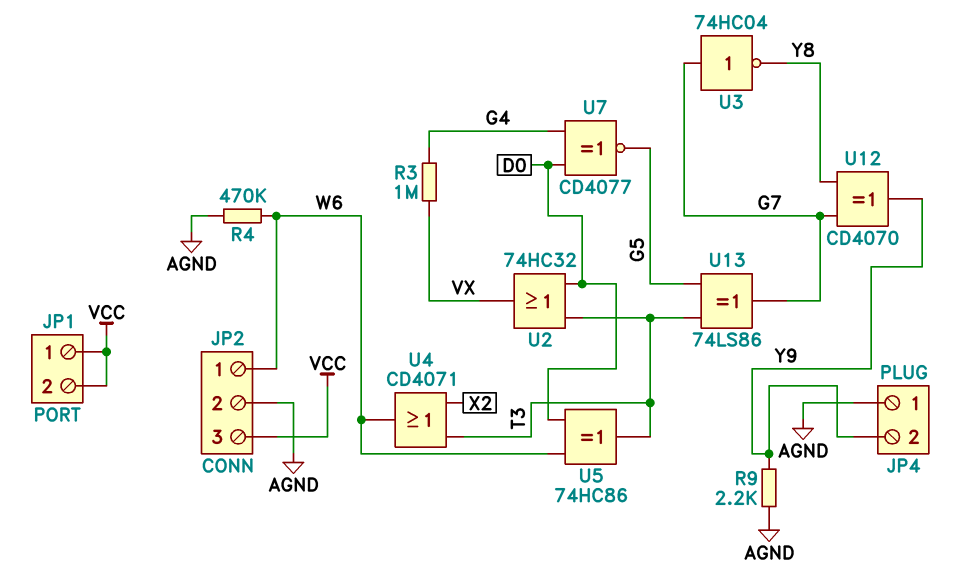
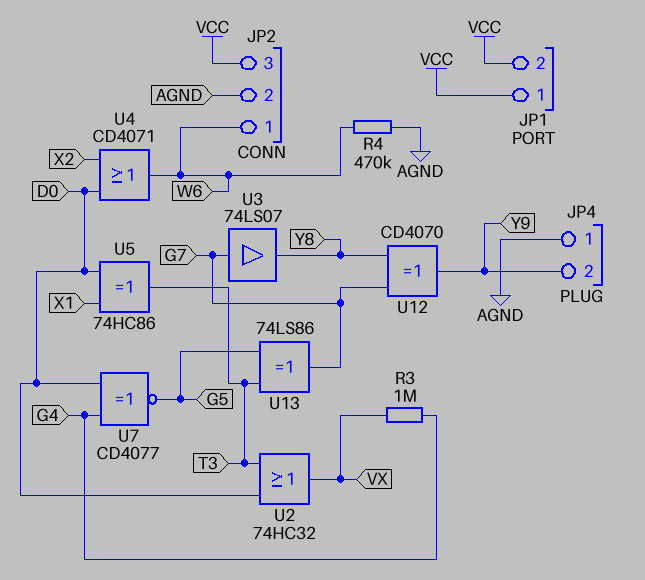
R9: 2.2k (AGND, Y9) -> none
U3: NOT 74HC04 (in G7, out Y8) -> buffer 74LS07 (in G7, out Y8)
U4: OR CD4071 (in T3, in X2, out W6) -> OR CD4071 (in D0, in X2, out W6)
U5: XOR 74HC86 (in D0, in W6, out T3) -> XOR 74HC86 (in D0, in X1, out T3)

